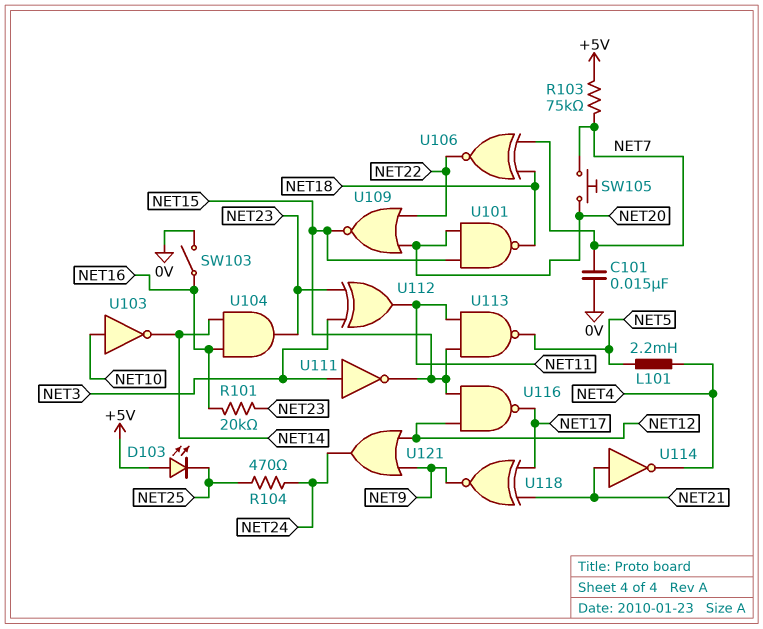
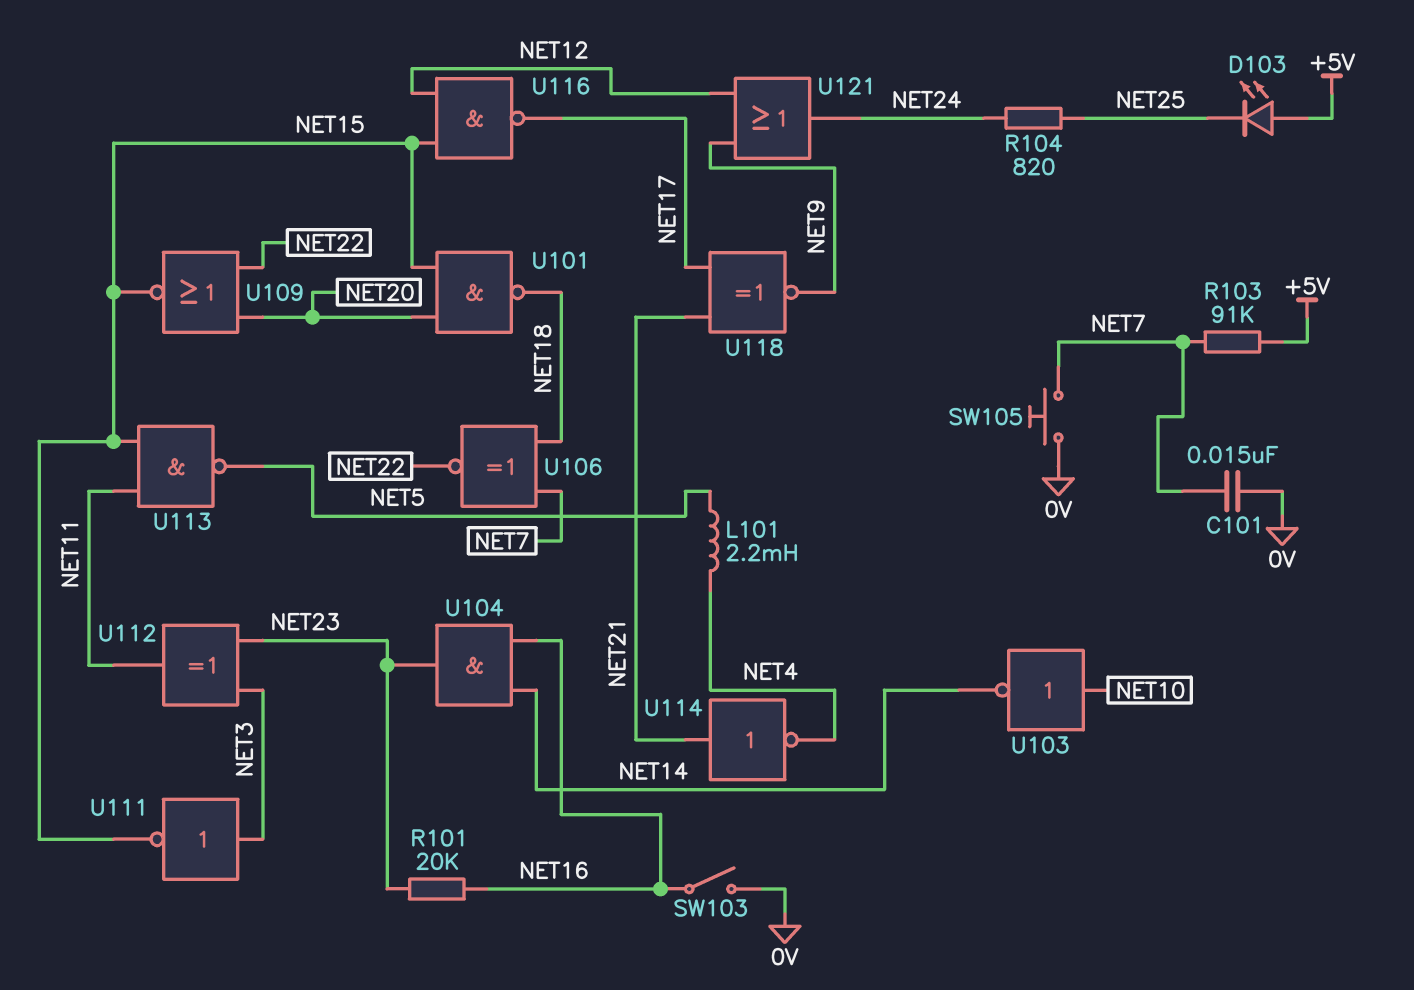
R103: 75k (+5V, NET7) -> 91k (+5V, NET7)
R104: 470 (NET24, NET25) -> 820 (NET24, NET25)
SW105: button (NET7, NET20) -> button (0V, NET7)

